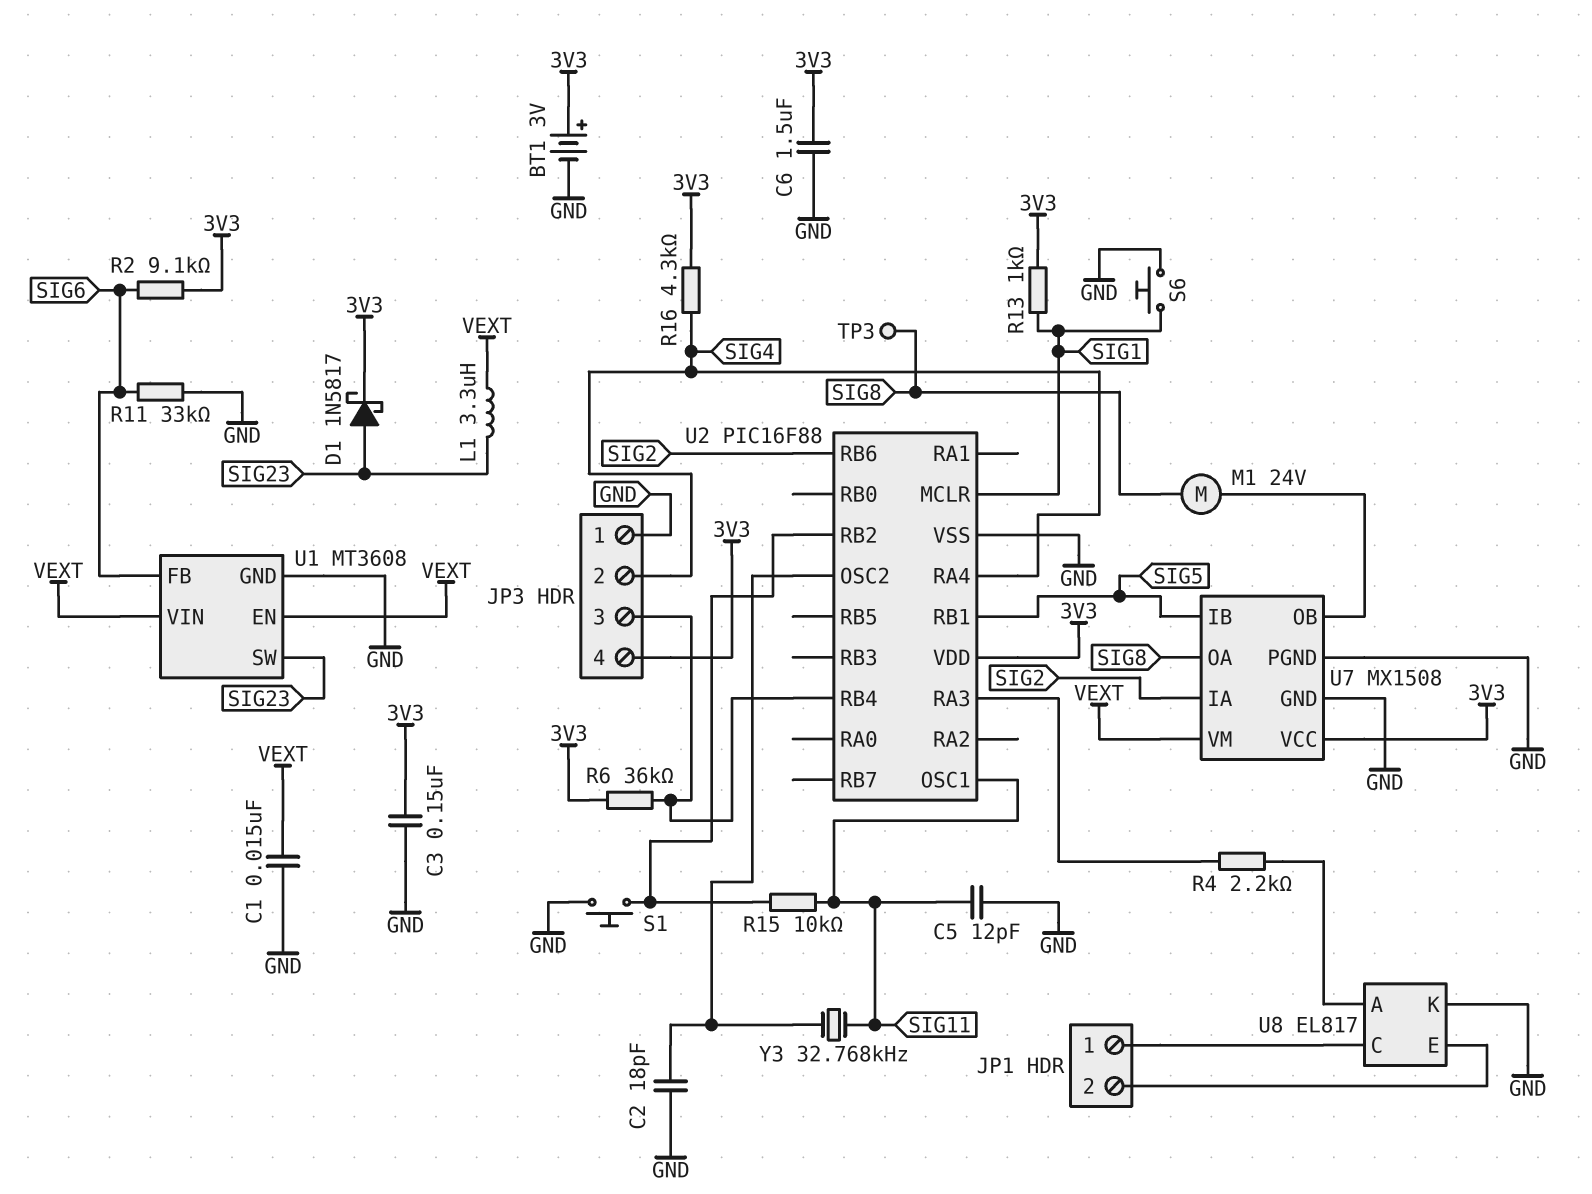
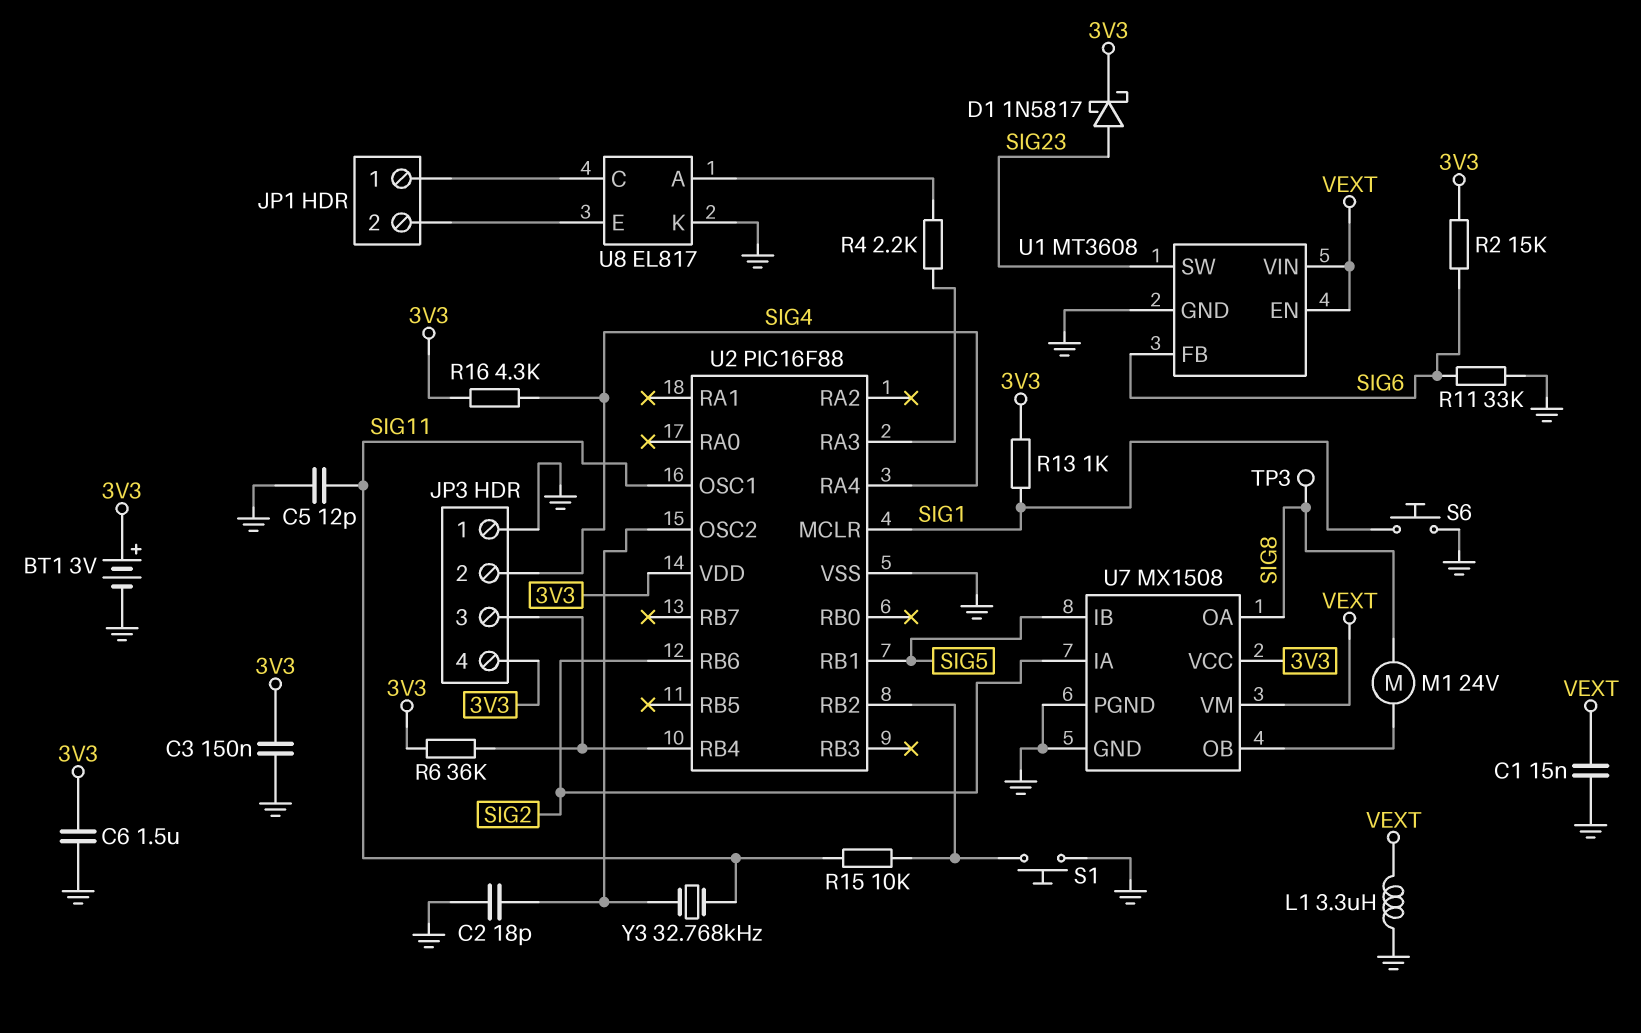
L1: 3.3uH (SIG23, VEXT) -> 3.3uH (GND, VEXT)
R2: 9.1k (3V3, SIG6) -> 15k (3V3, SIG6)

